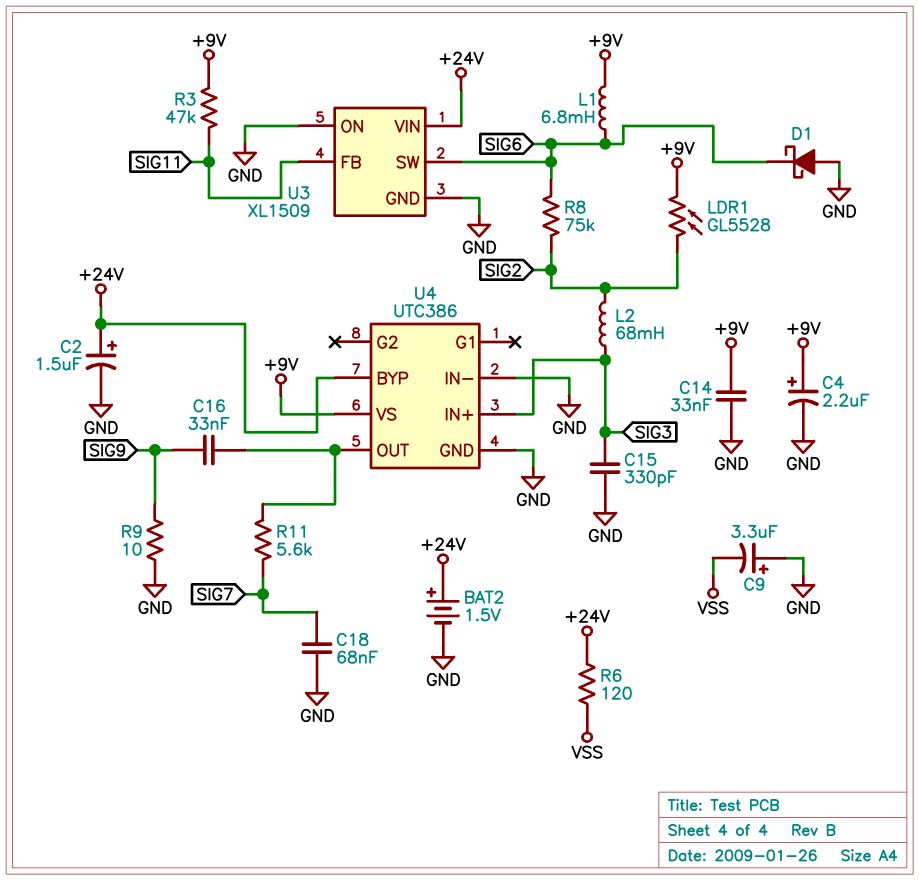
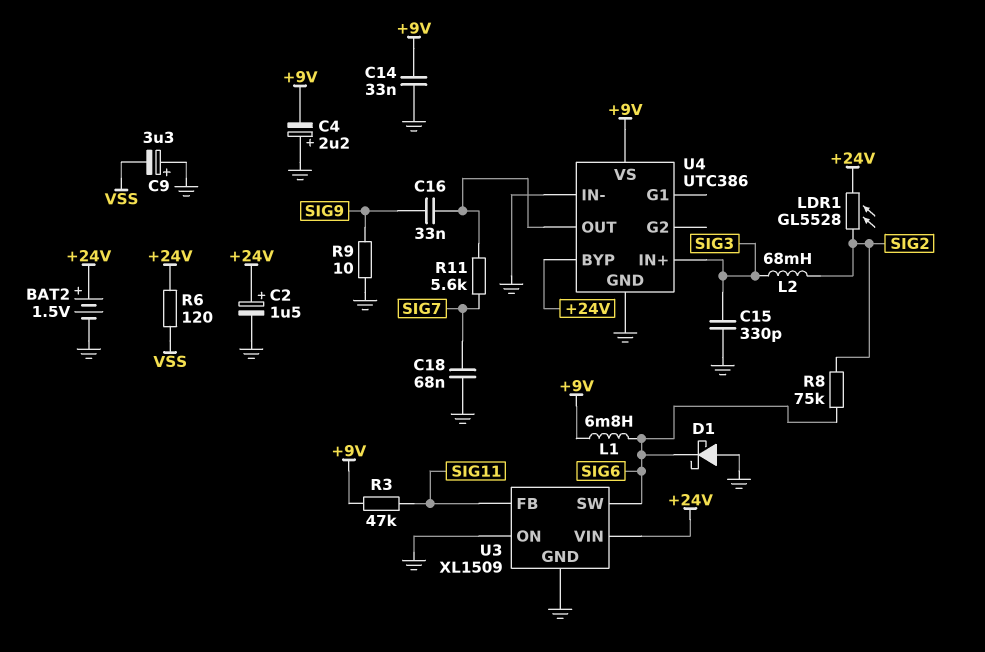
C4: 2.2uF (plus +9V, minus GND) -> 2.2uF (plus GND, minus +9V)
LDR1: GL5528 (+9V, SIG2) -> GL5528 (+24V, SIG2)

